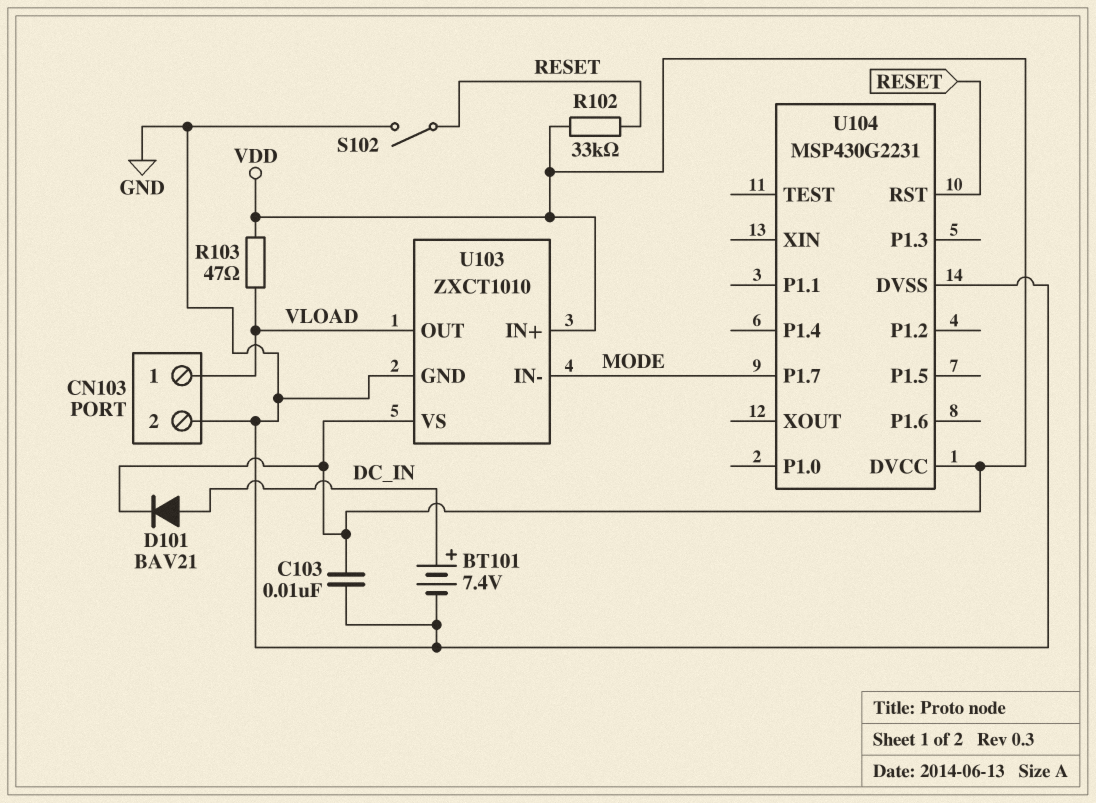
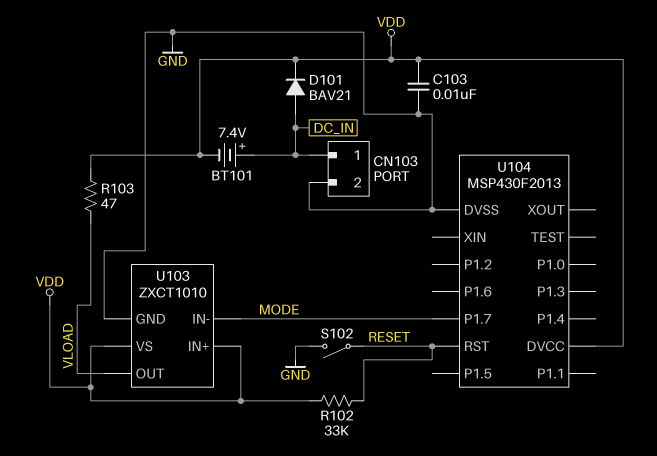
BT101: 7.4V (plus DC_IN, minus GND) -> 7.4V (plus DC_IN, minus VDD)
CN103 pin 1: VLOAD -> DC_IN
U104: MSP430G2231 -> MSP430F2013

